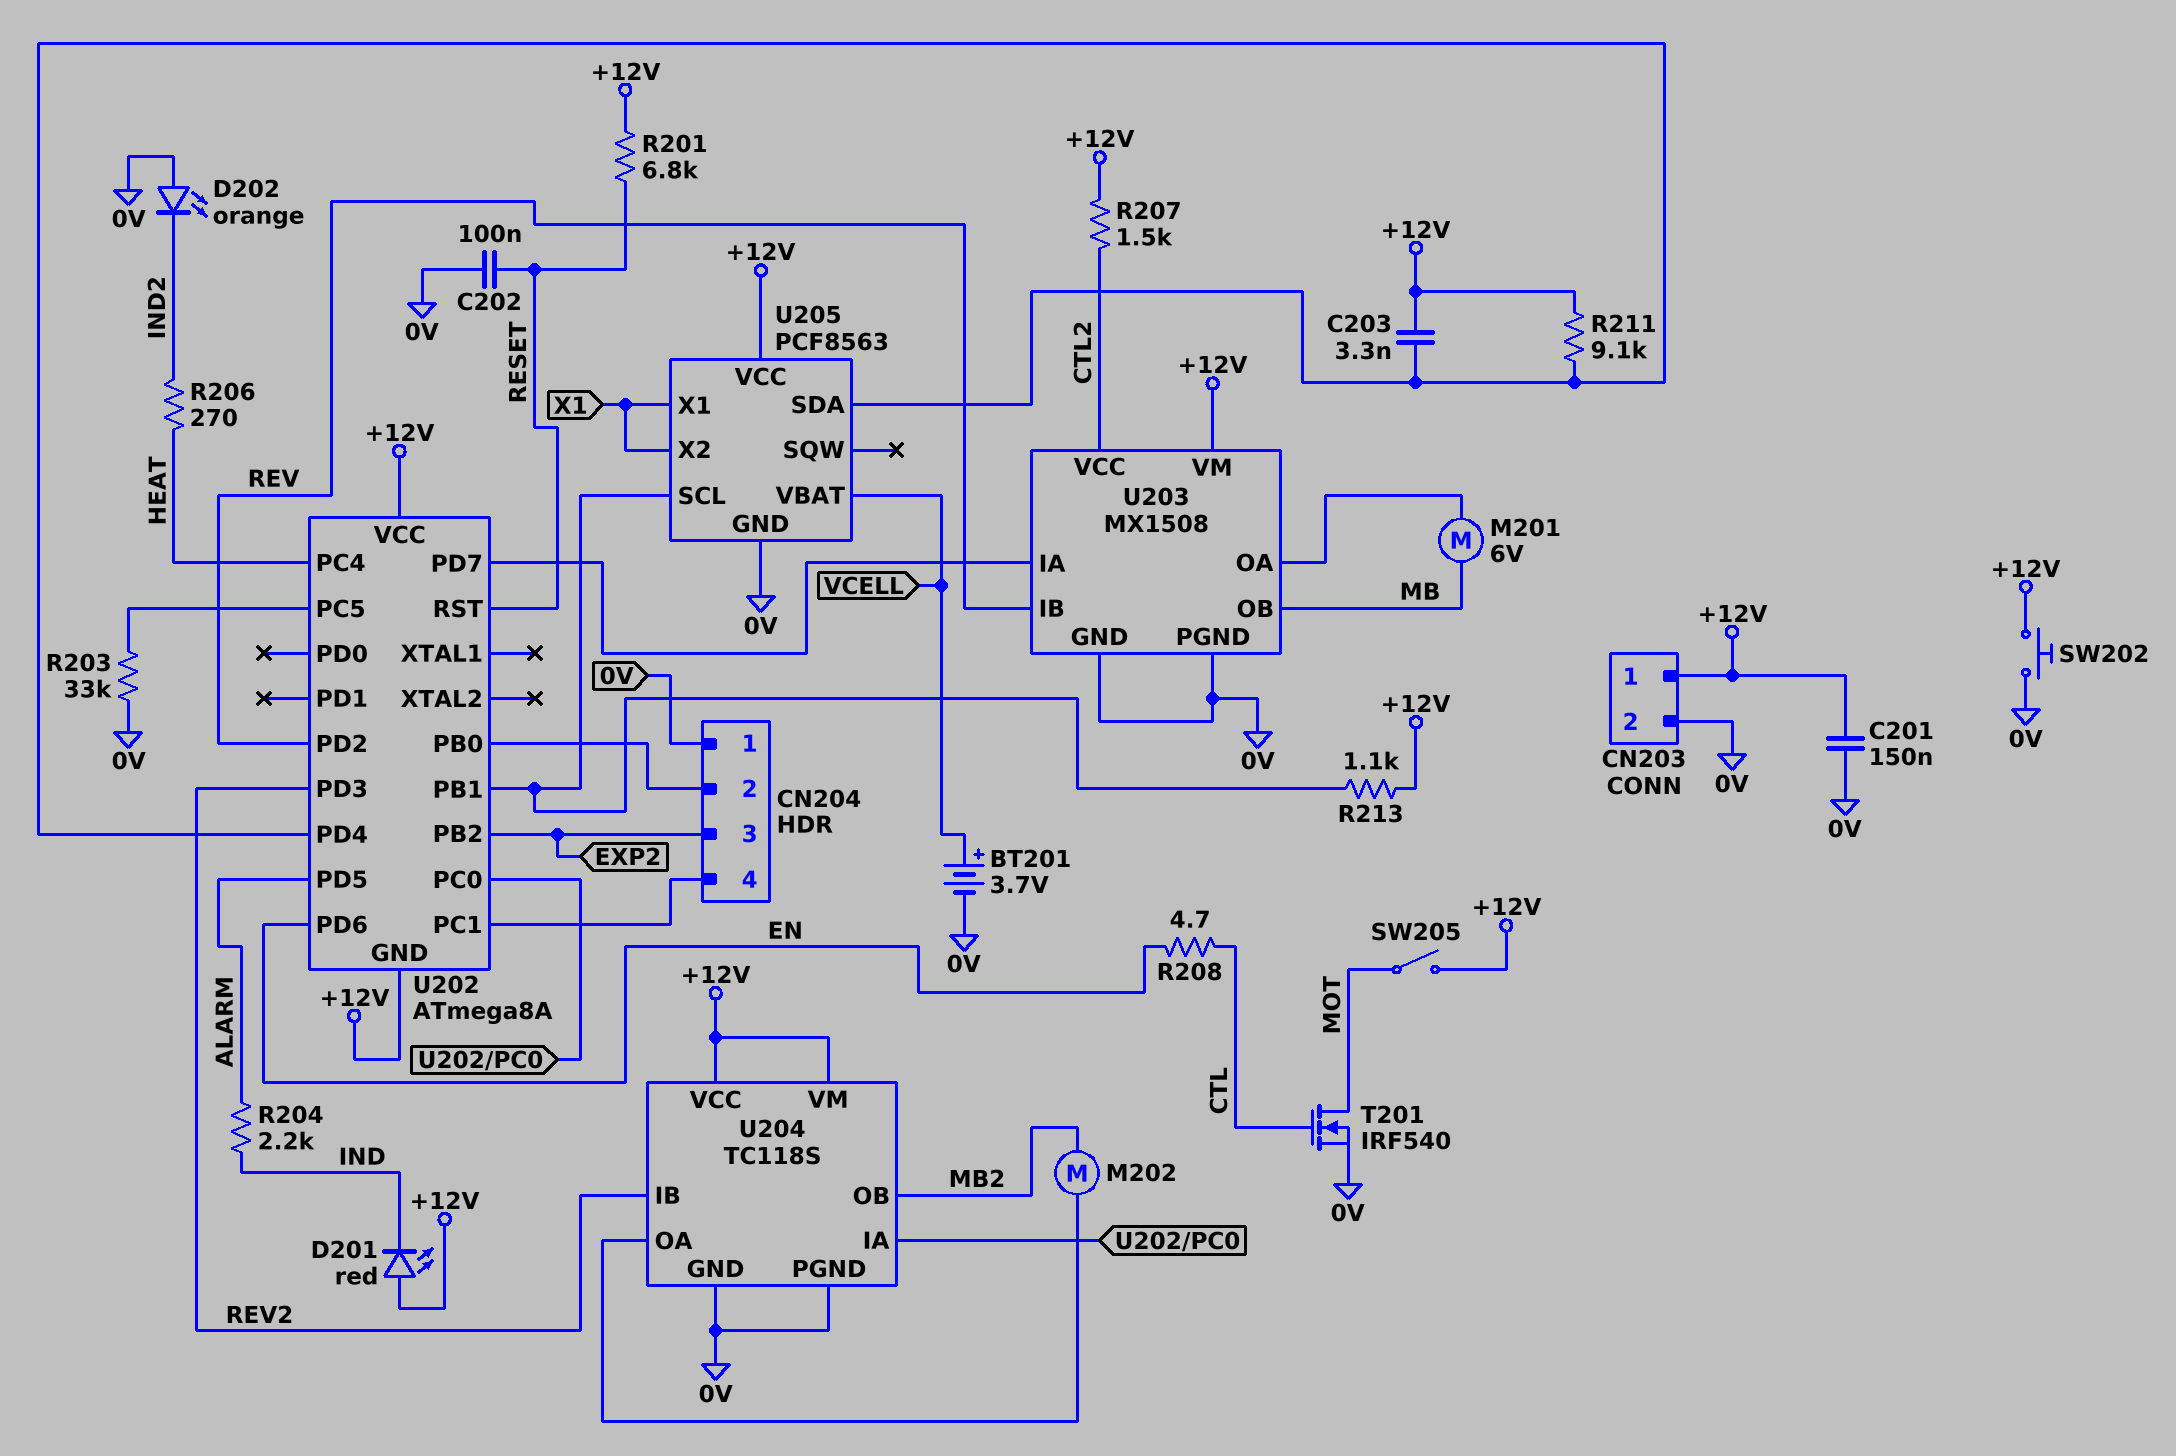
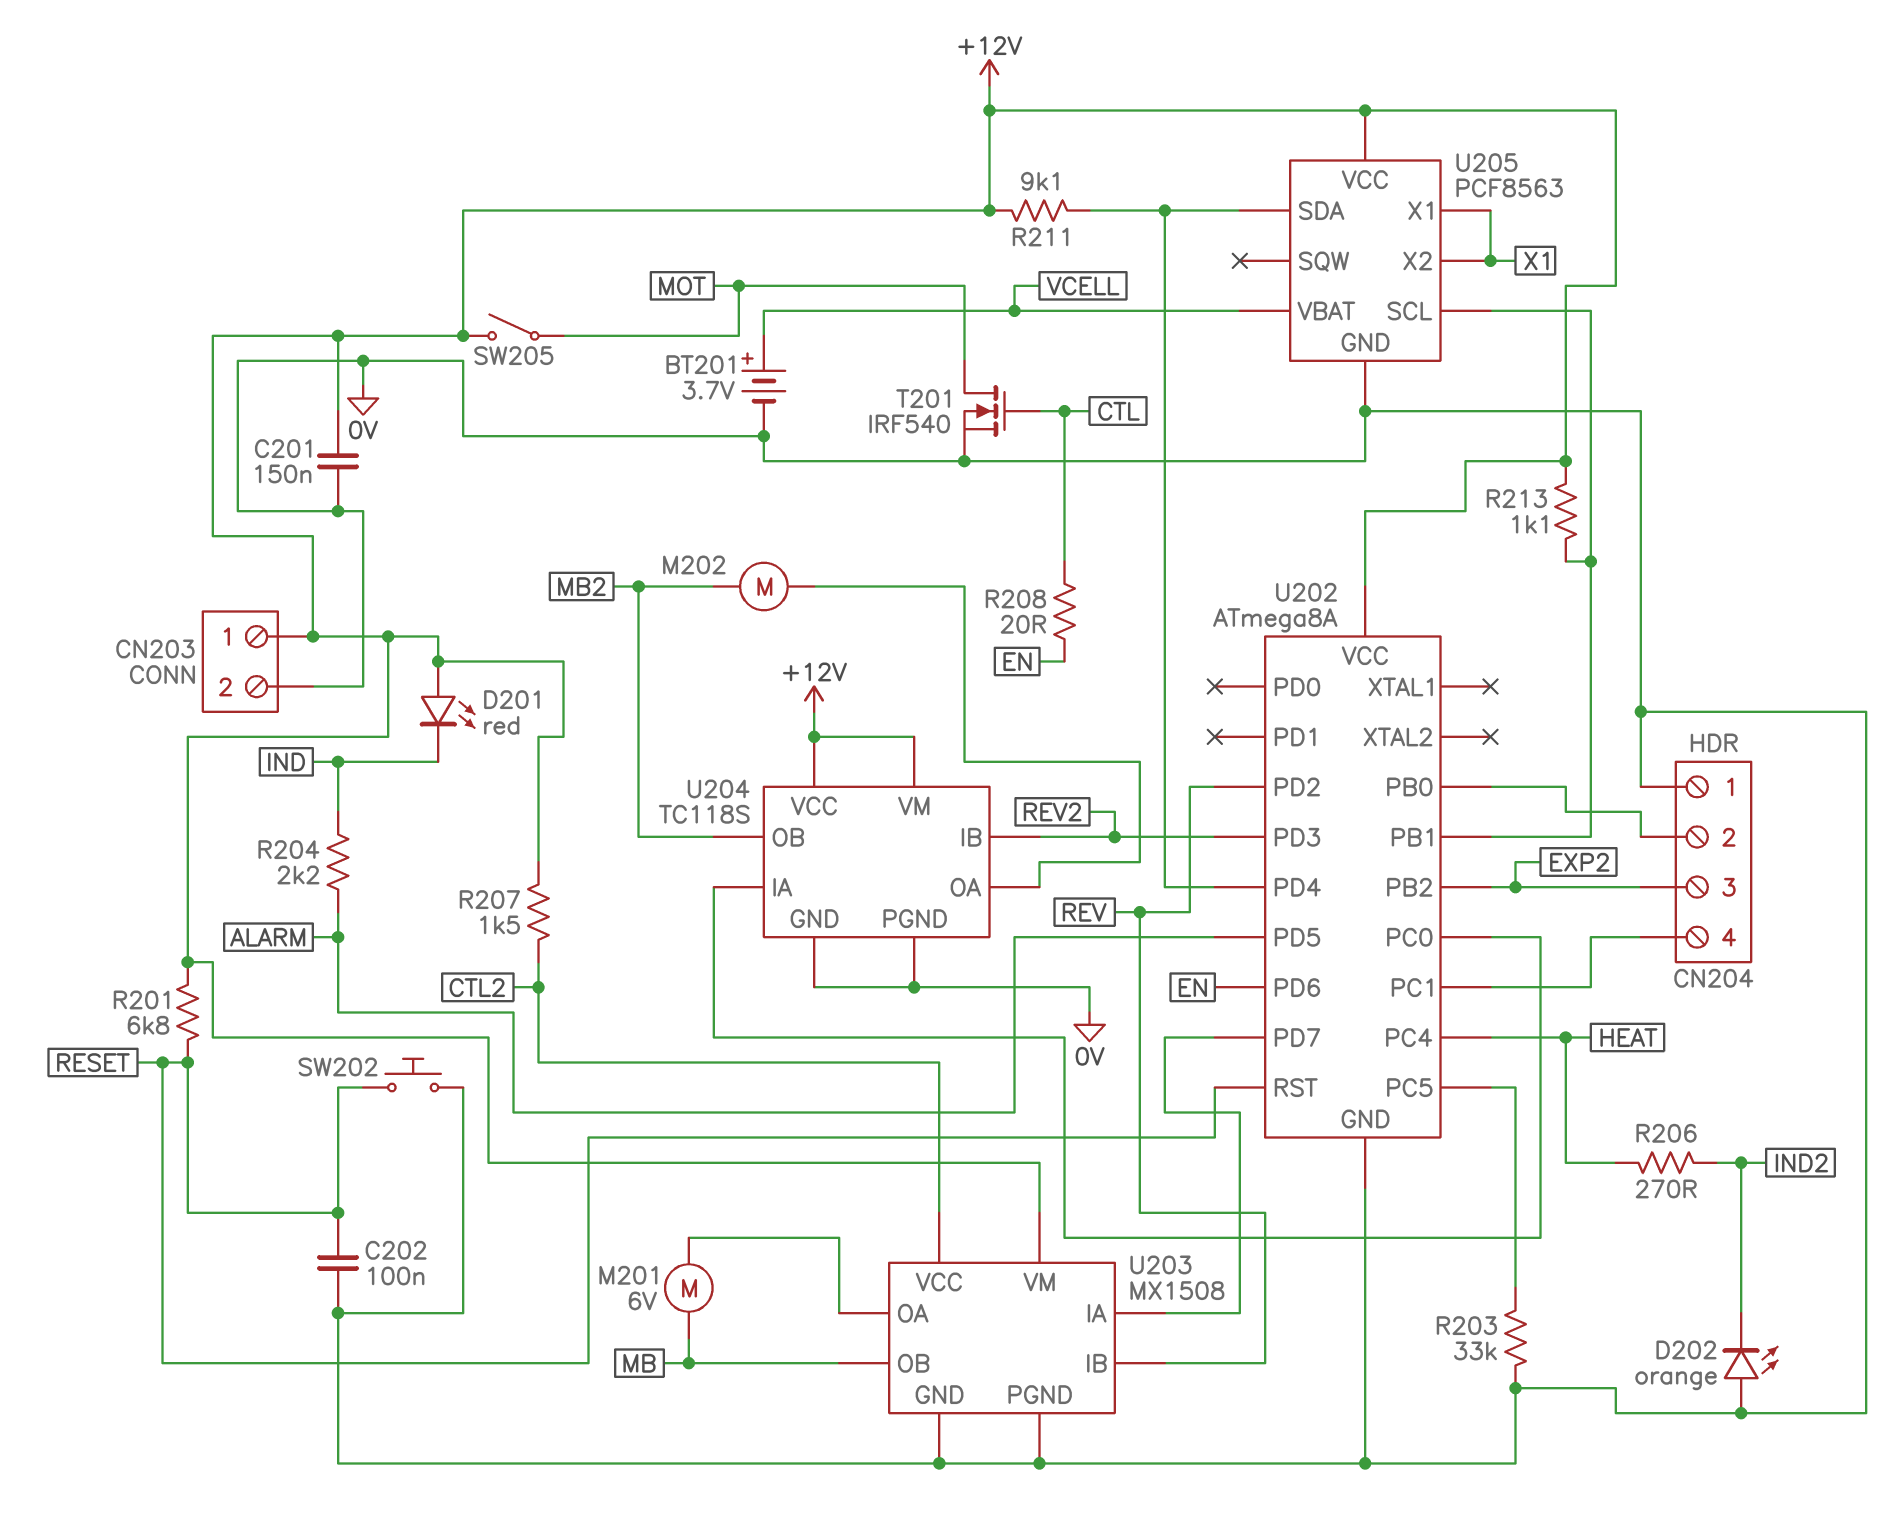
C203: 3.3nF (+12V, U202/PD4) -> none
R208: 4.7 (CTL, EN) -> 20 (CTL, EN)
SW202: button (+12V, 0V) -> button (0V, RESET)
U202 pin GND: +12V -> 0V

